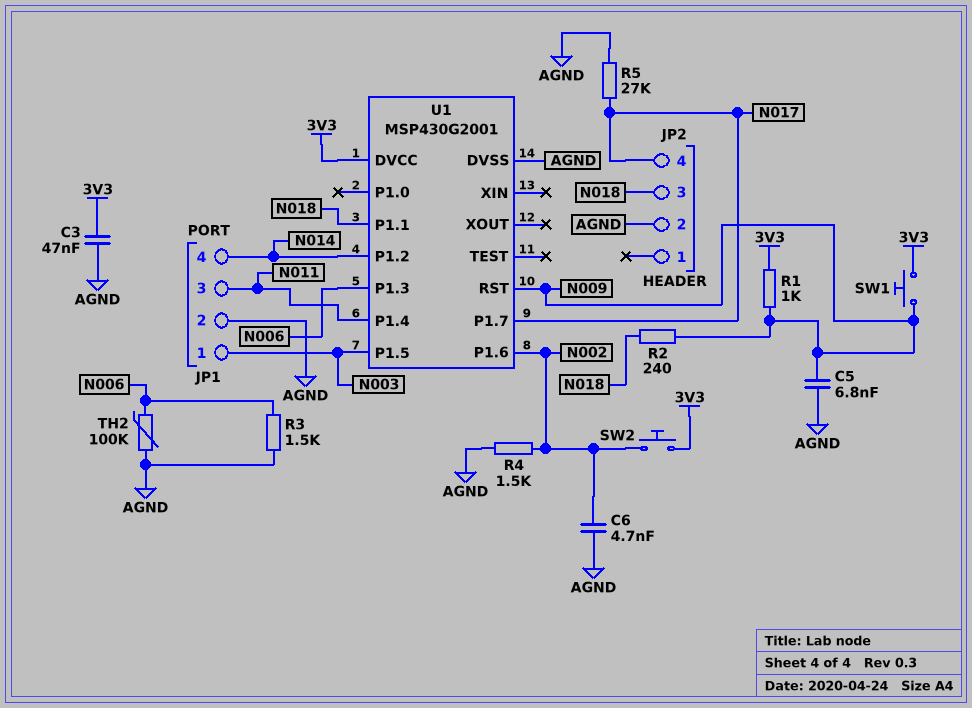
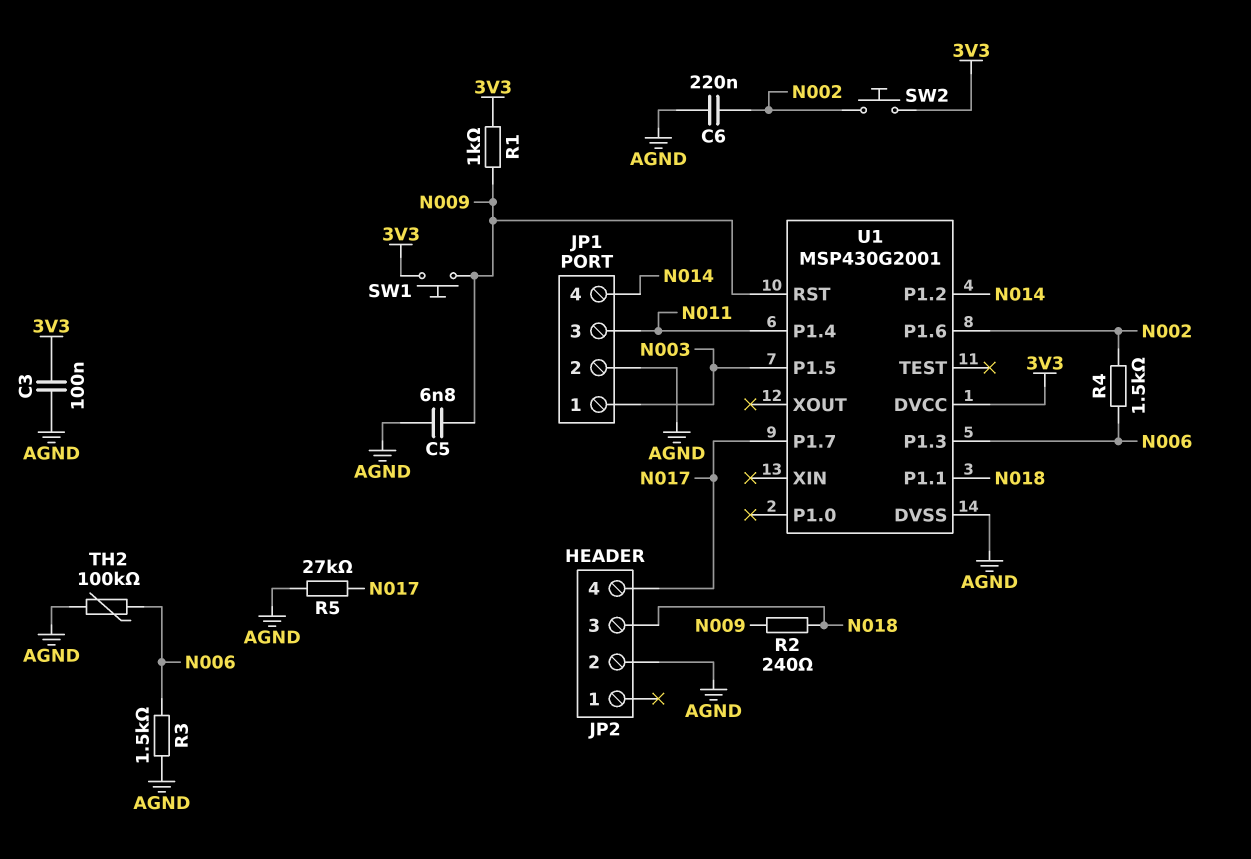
C3: 47nF (3V3, AGND) -> 100nF (3V3, AGND)
C6: 4.7nF (AGND, N002) -> 220nF (AGND, N002)
R4: 1.5k (AGND, N002) -> 1.5k (N002, N006)

